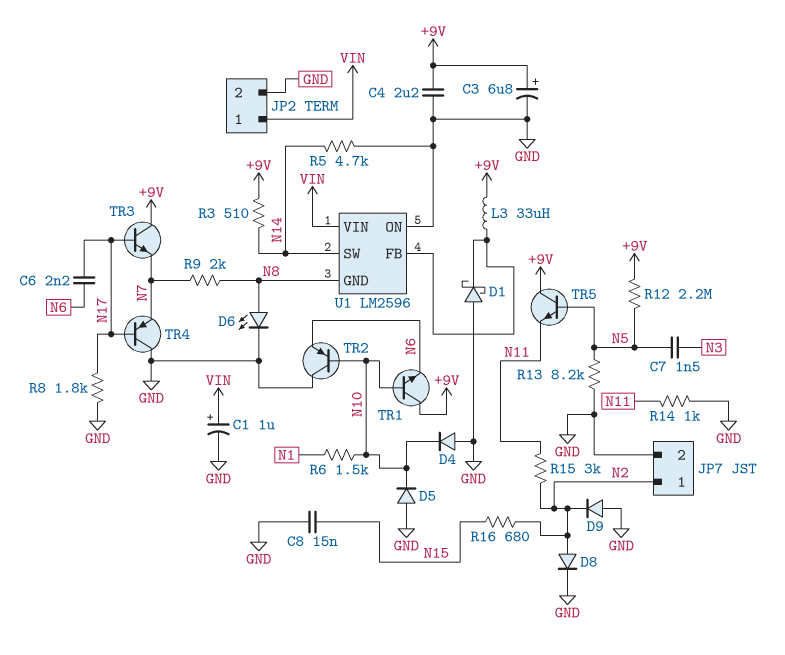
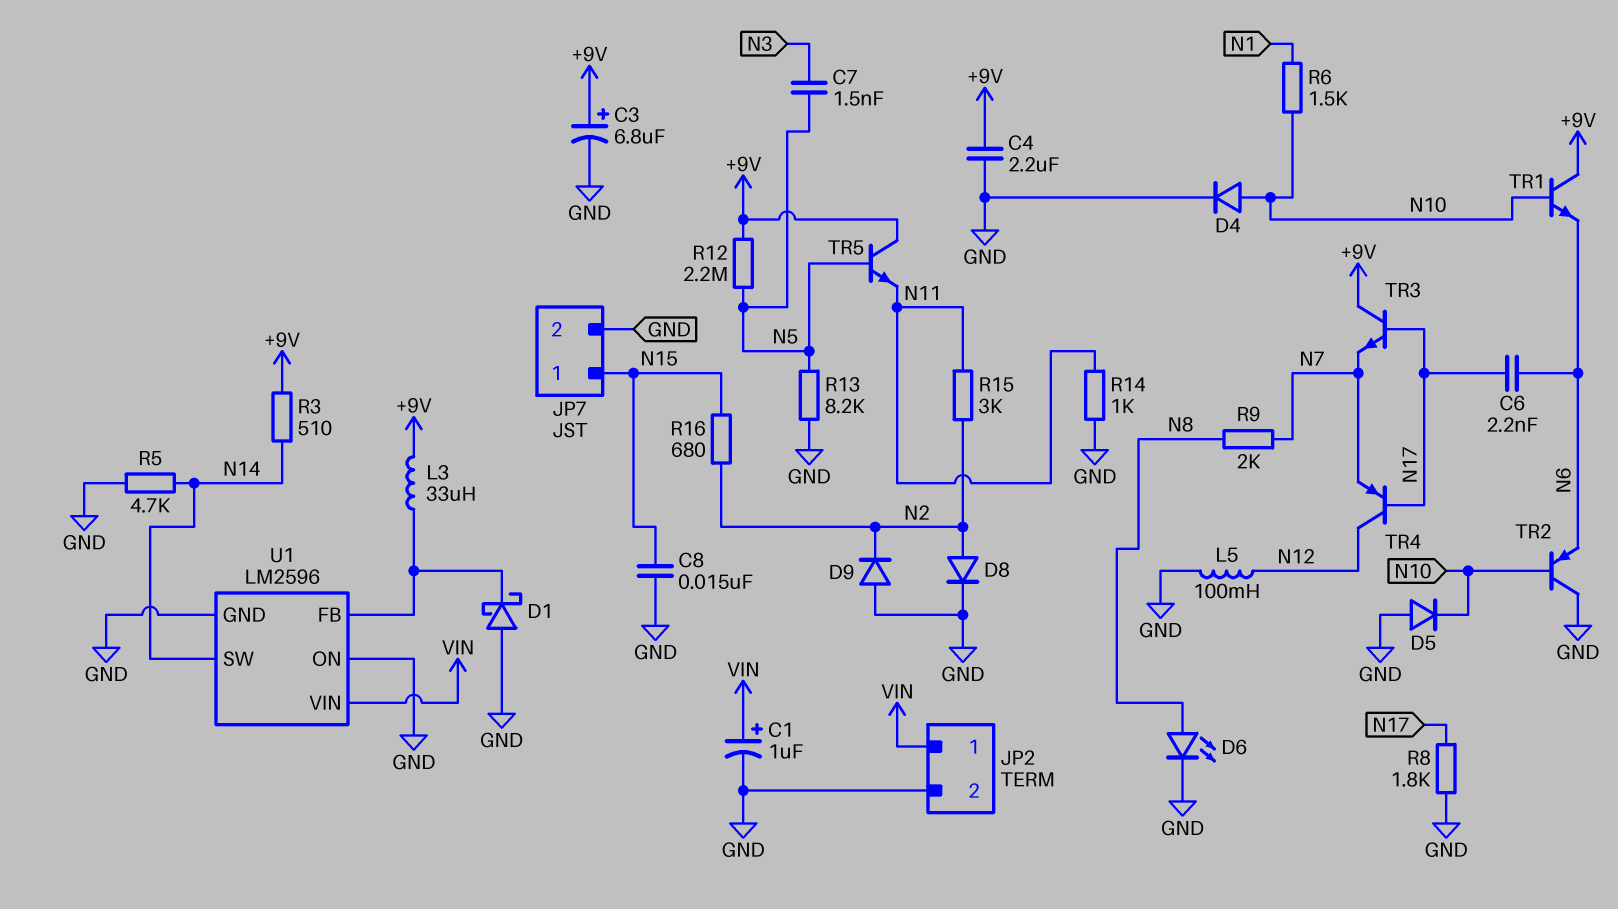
D4: diode (A GND, K N10) -> diode (A N10, K GND)
JP7 pin 1: N2 -> N15
L5: none -> 100mH (GND, N12)
TR4: PNP (B N17, C GND, E N7) -> PNP (B N17, C N12, E N7)
U1 pin GND: N8 -> GND

